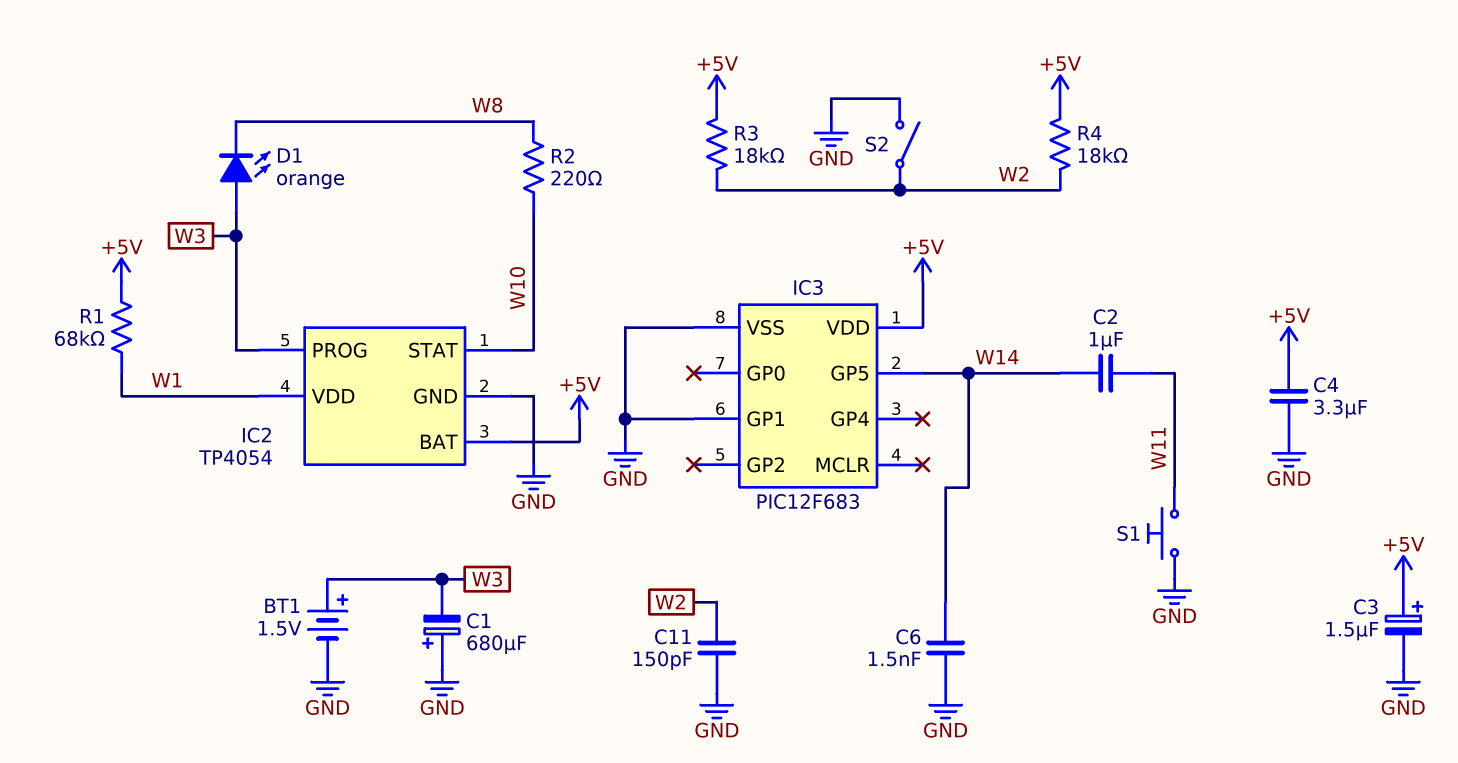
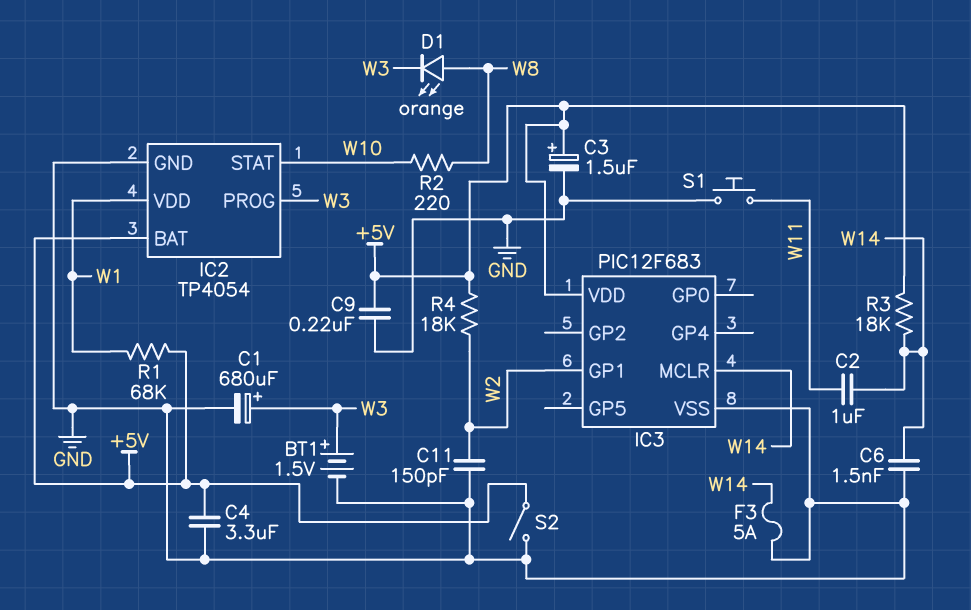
C1: 680uF (plus GND, minus W3) -> 680uF (plus W3, minus GND)
C9: none -> 220nF (+5V, GND)
D1: LED orange (A W3, K W8) -> LED orange (A W8, K W3)
F3: none -> 5A (GND, W14)
IC3 pin GP1: GND -> W2
IC3 pin GP5: W14 -> none
IC3 pin MCLR: none -> W14
R3: 18k (+5V, W2) -> 18k (+5V, W14)
S2: switch (GND, W2) -> switch (+5V, GND)

